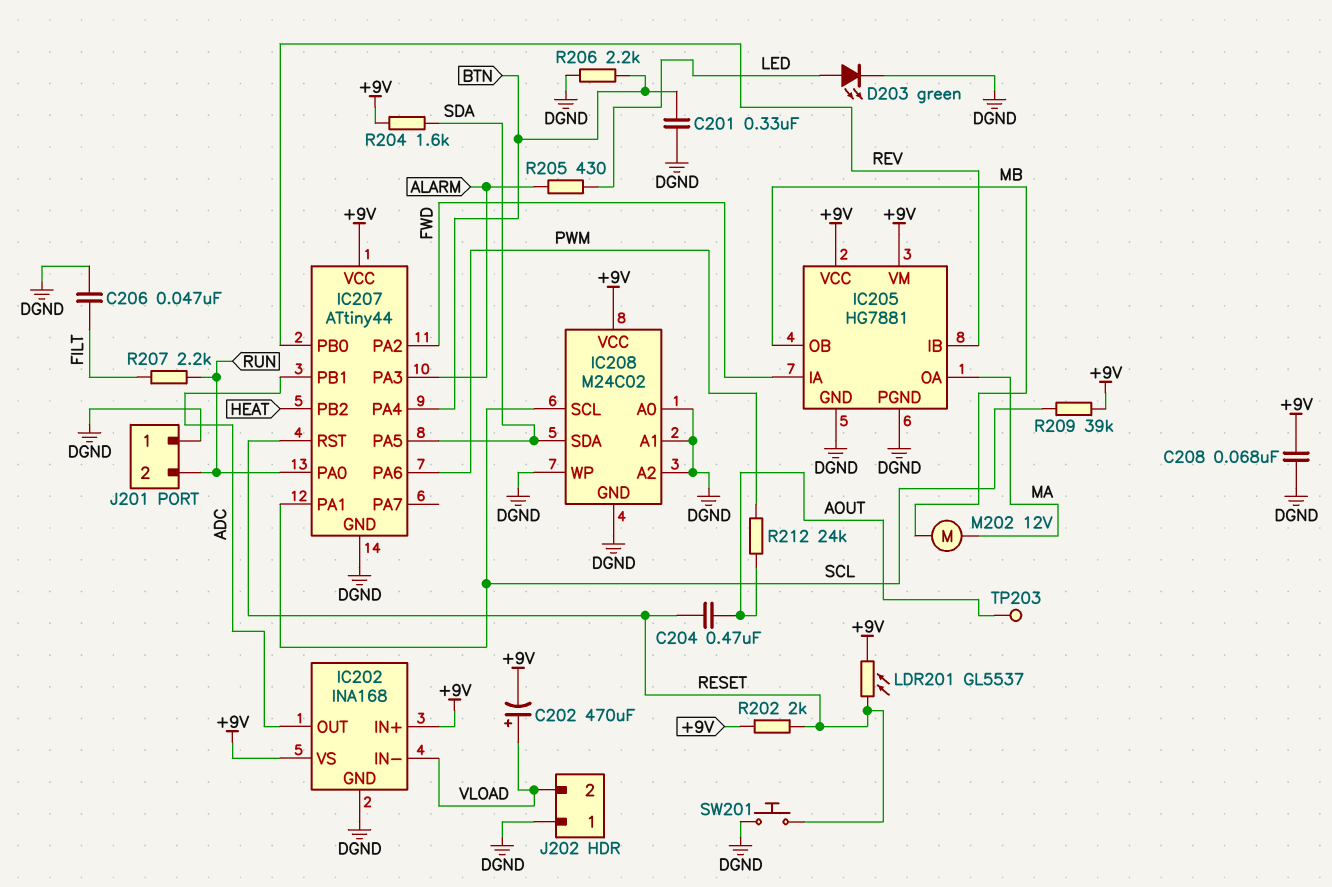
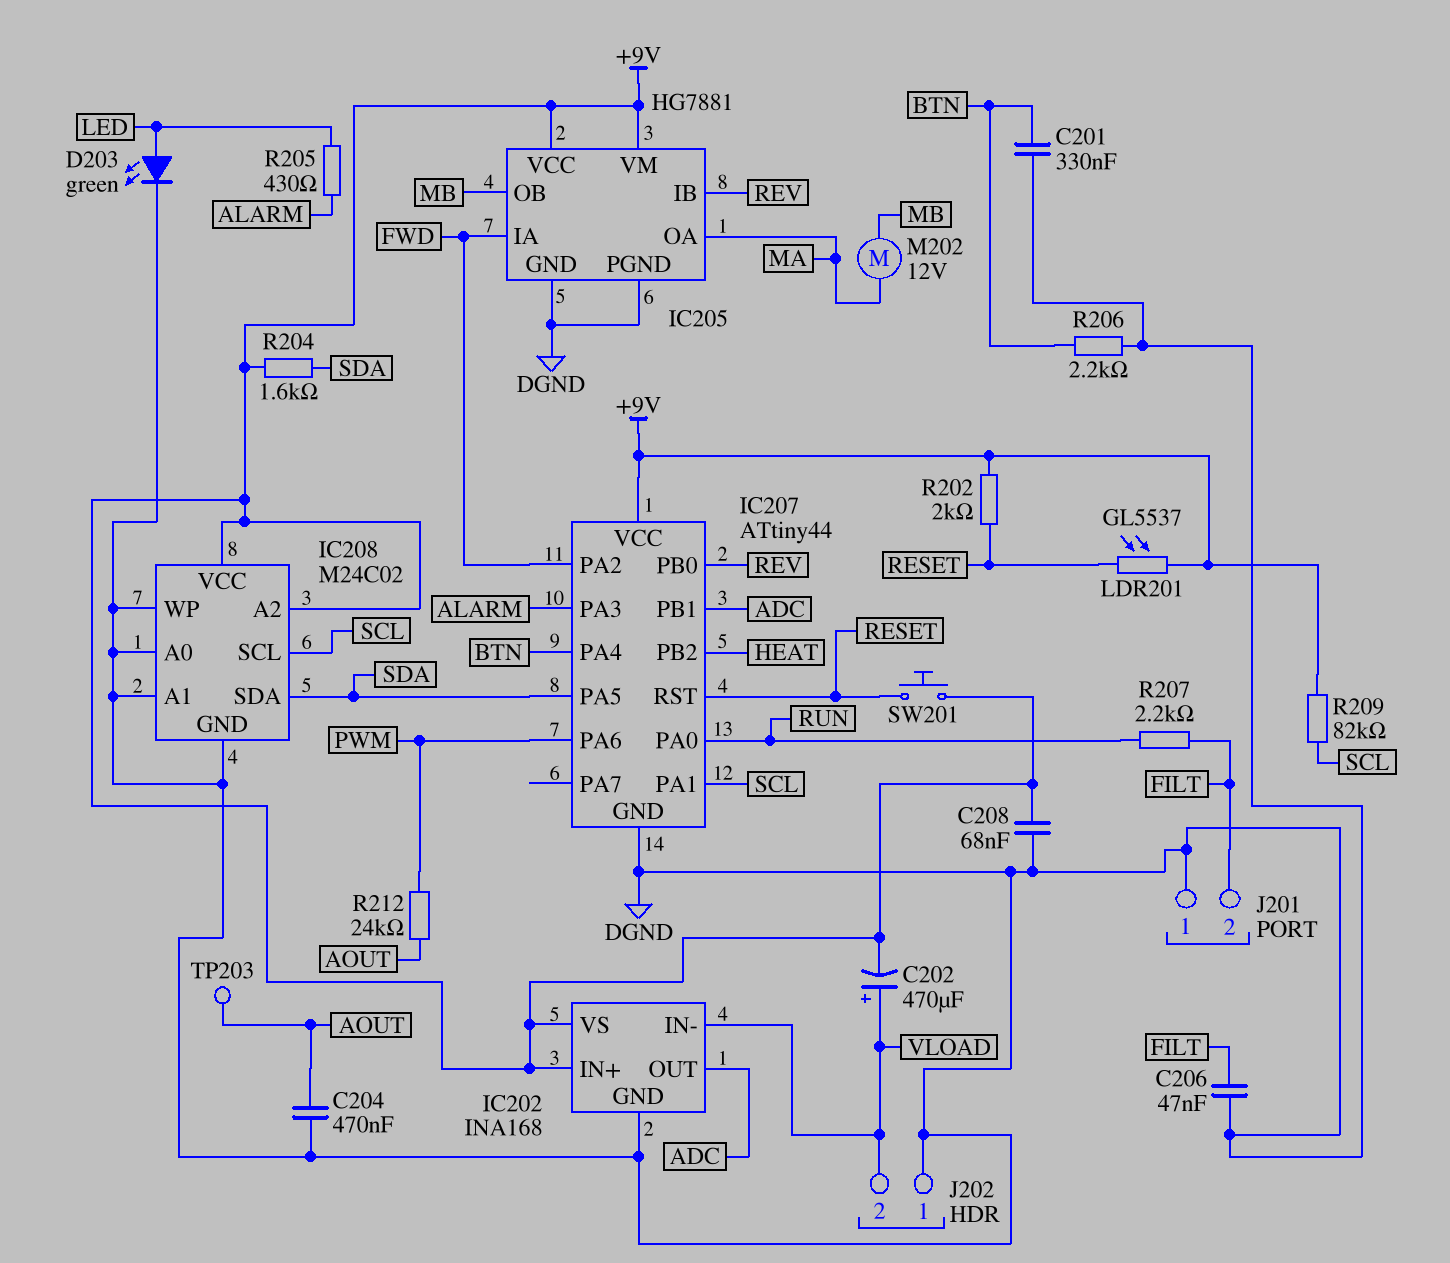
C204: 470nF (AOUT, RESET) -> 470nF (AOUT, DGND)
IC208 pin A2: DGND -> +9V
J201 pin 2: RUN -> FILT
R209: 39k (+9V, SCL) -> 82k (+9V, SCL)
SW201: button (DGND, RESET) -> button (+9V, RESET)

